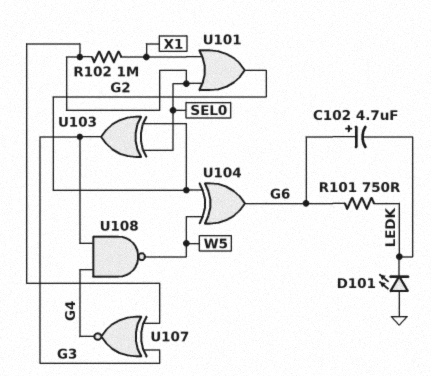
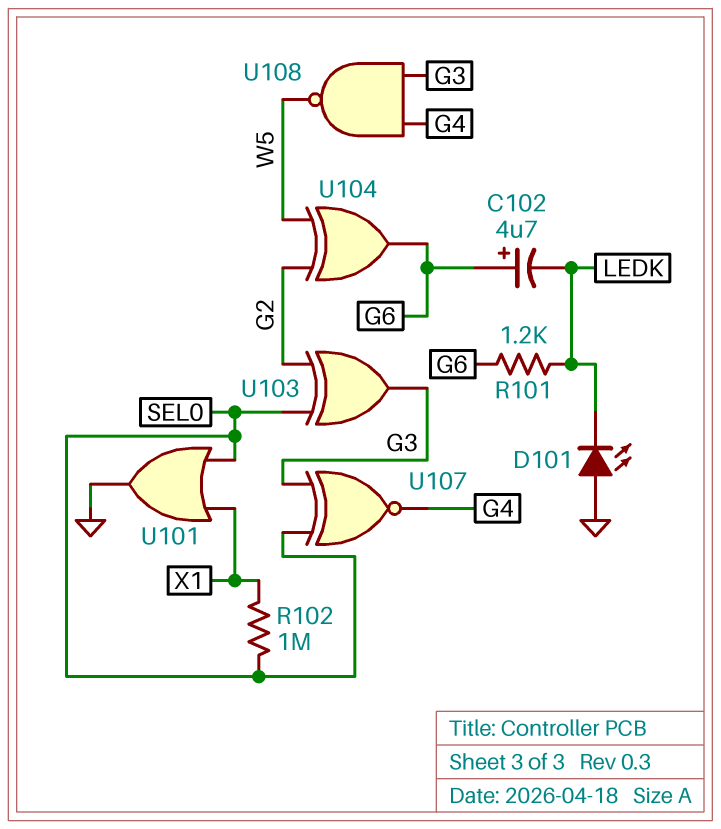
R101: 750 (G6, LEDK) -> 1.2k (G6, LEDK)
U101: OR (in SEL0, in X1, out G2) -> OR (in SEL0, in X1, out GND)

